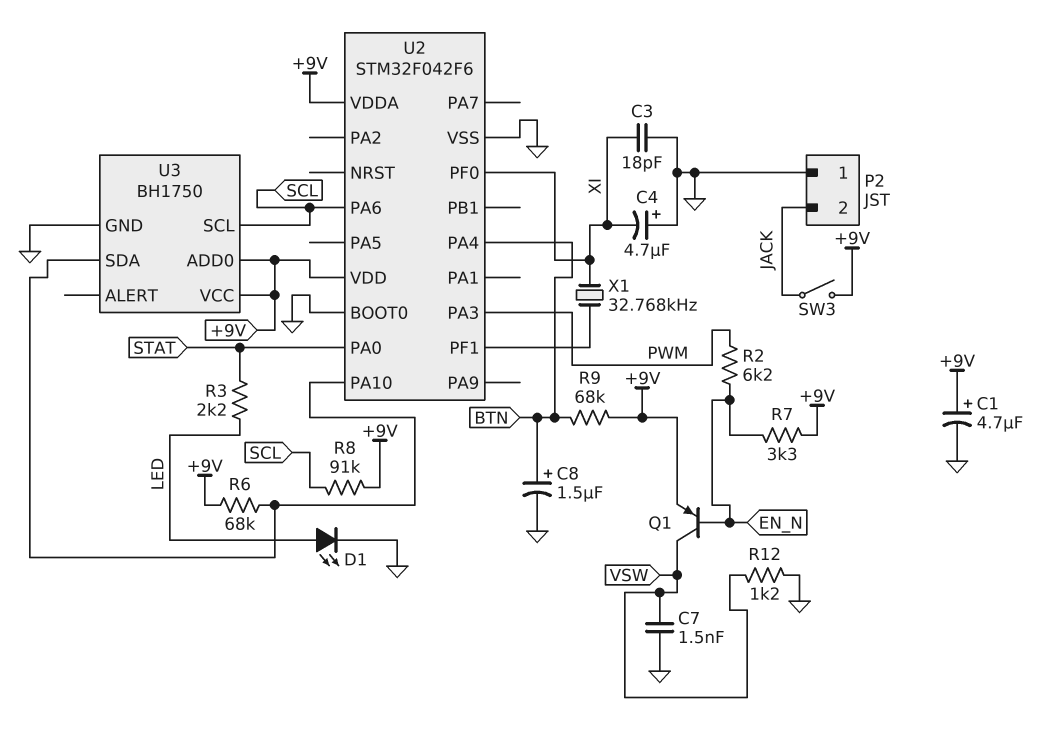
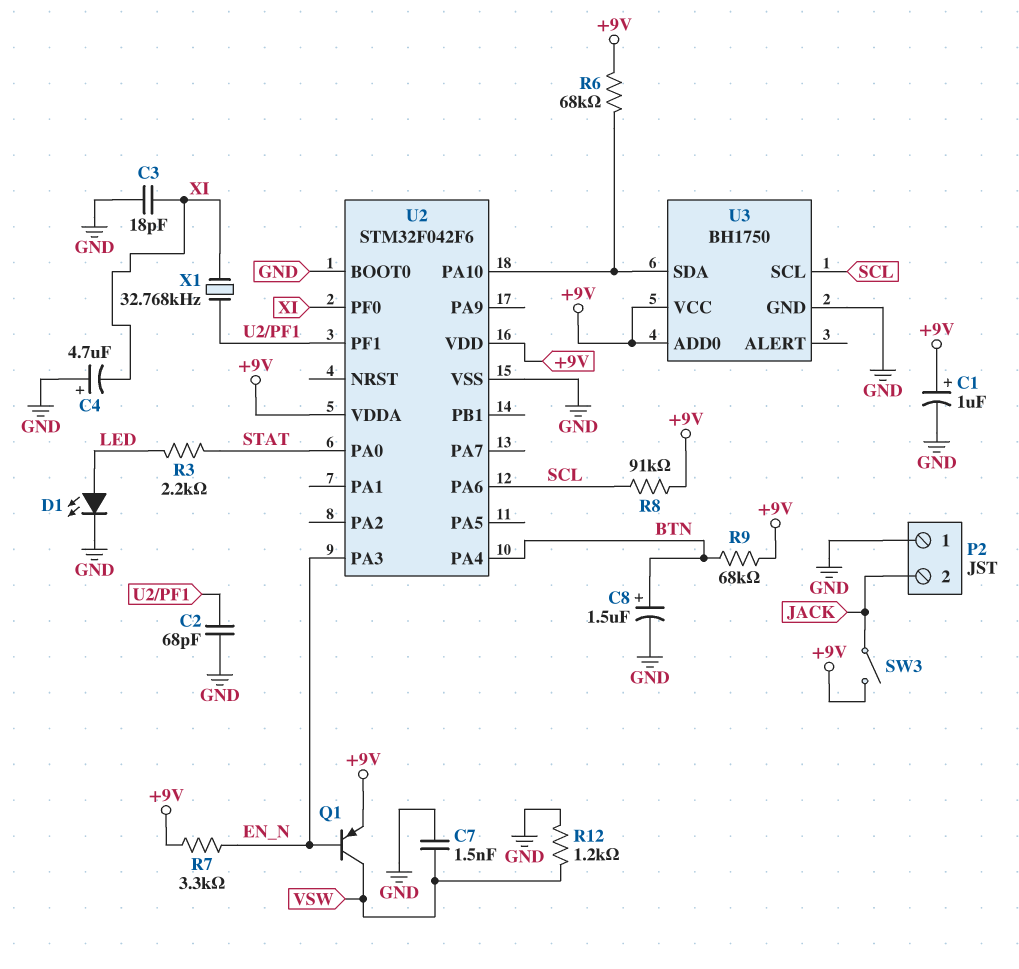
C1: 4.7uF (plus +9V, minus GND) -> 1uF (plus +9V, minus GND)
C2: none -> 68pF (GND, U2/PF1)
R2: 6.2k (EN_N, PWM) -> none
U2 pin PA3: PWM -> EN_N

